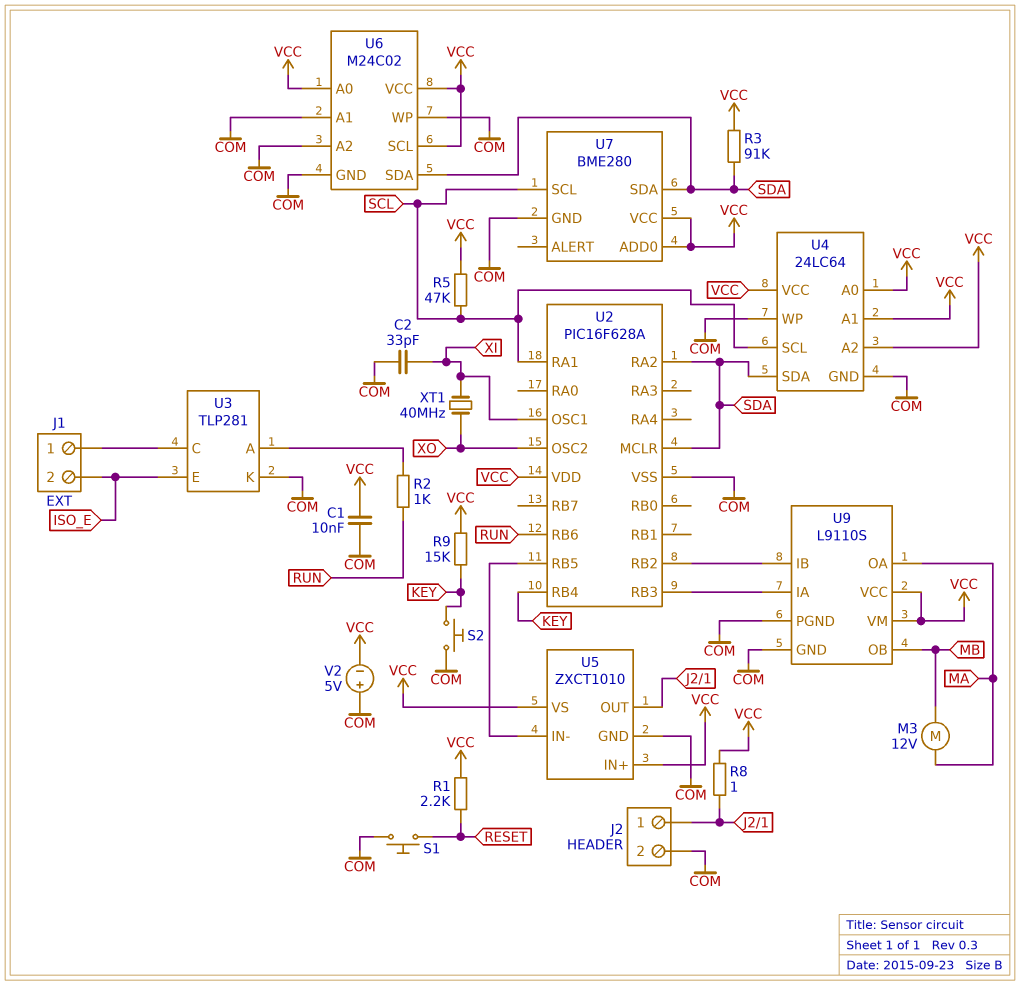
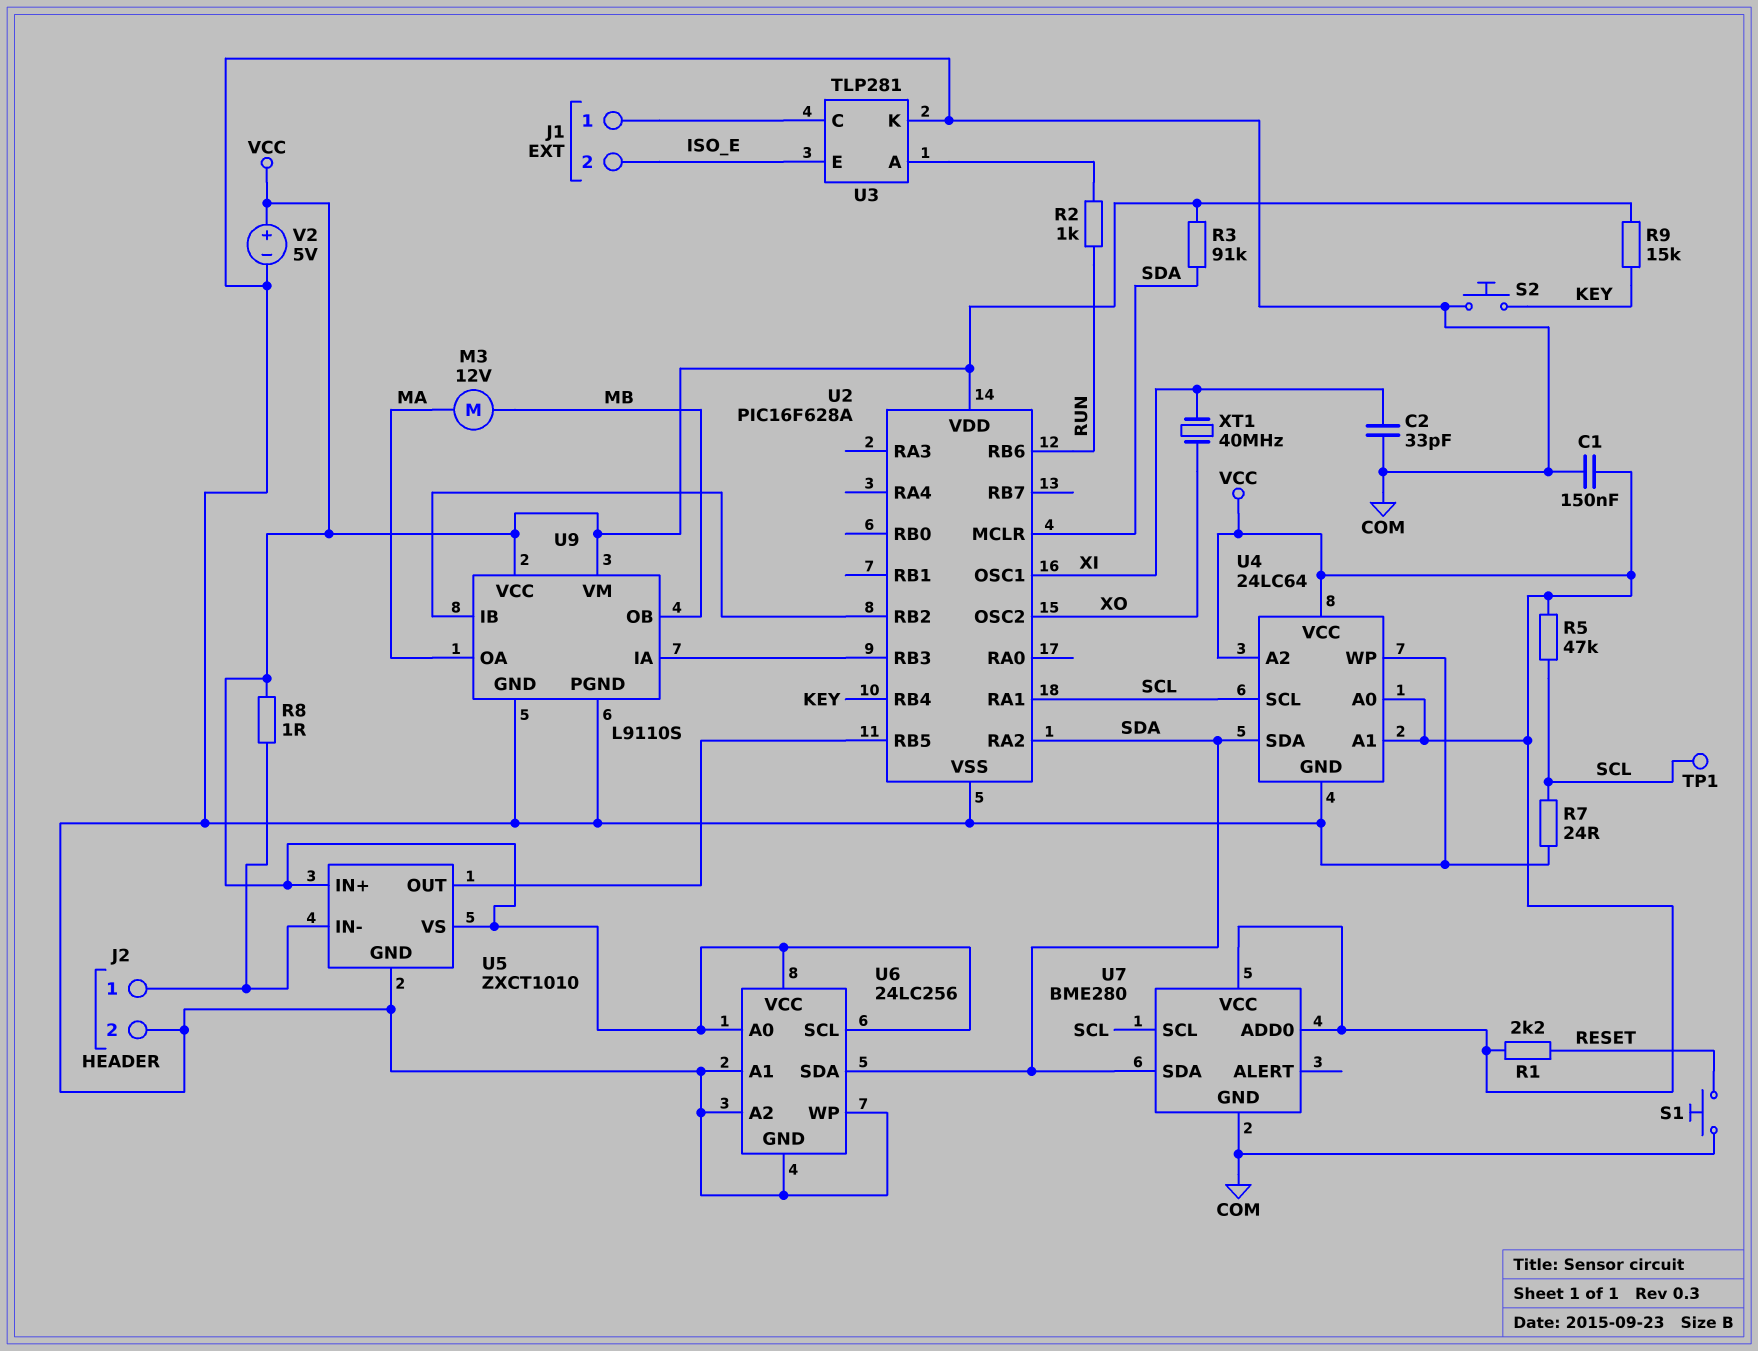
C1: 10nF (COM, VCC) -> 150nF (COM, VCC)
R7: none -> 24 (COM, SCL)
TP1: none -> test point (SCL)
U5 pin IN-: U2/RB5 -> J2/1
U5 pin OUT: J2/1 -> U2/RB5
U6: M24C02 -> 24LC256
V2: 5V (plus COM, minus VCC) -> 5V (plus VCC, minus COM)

